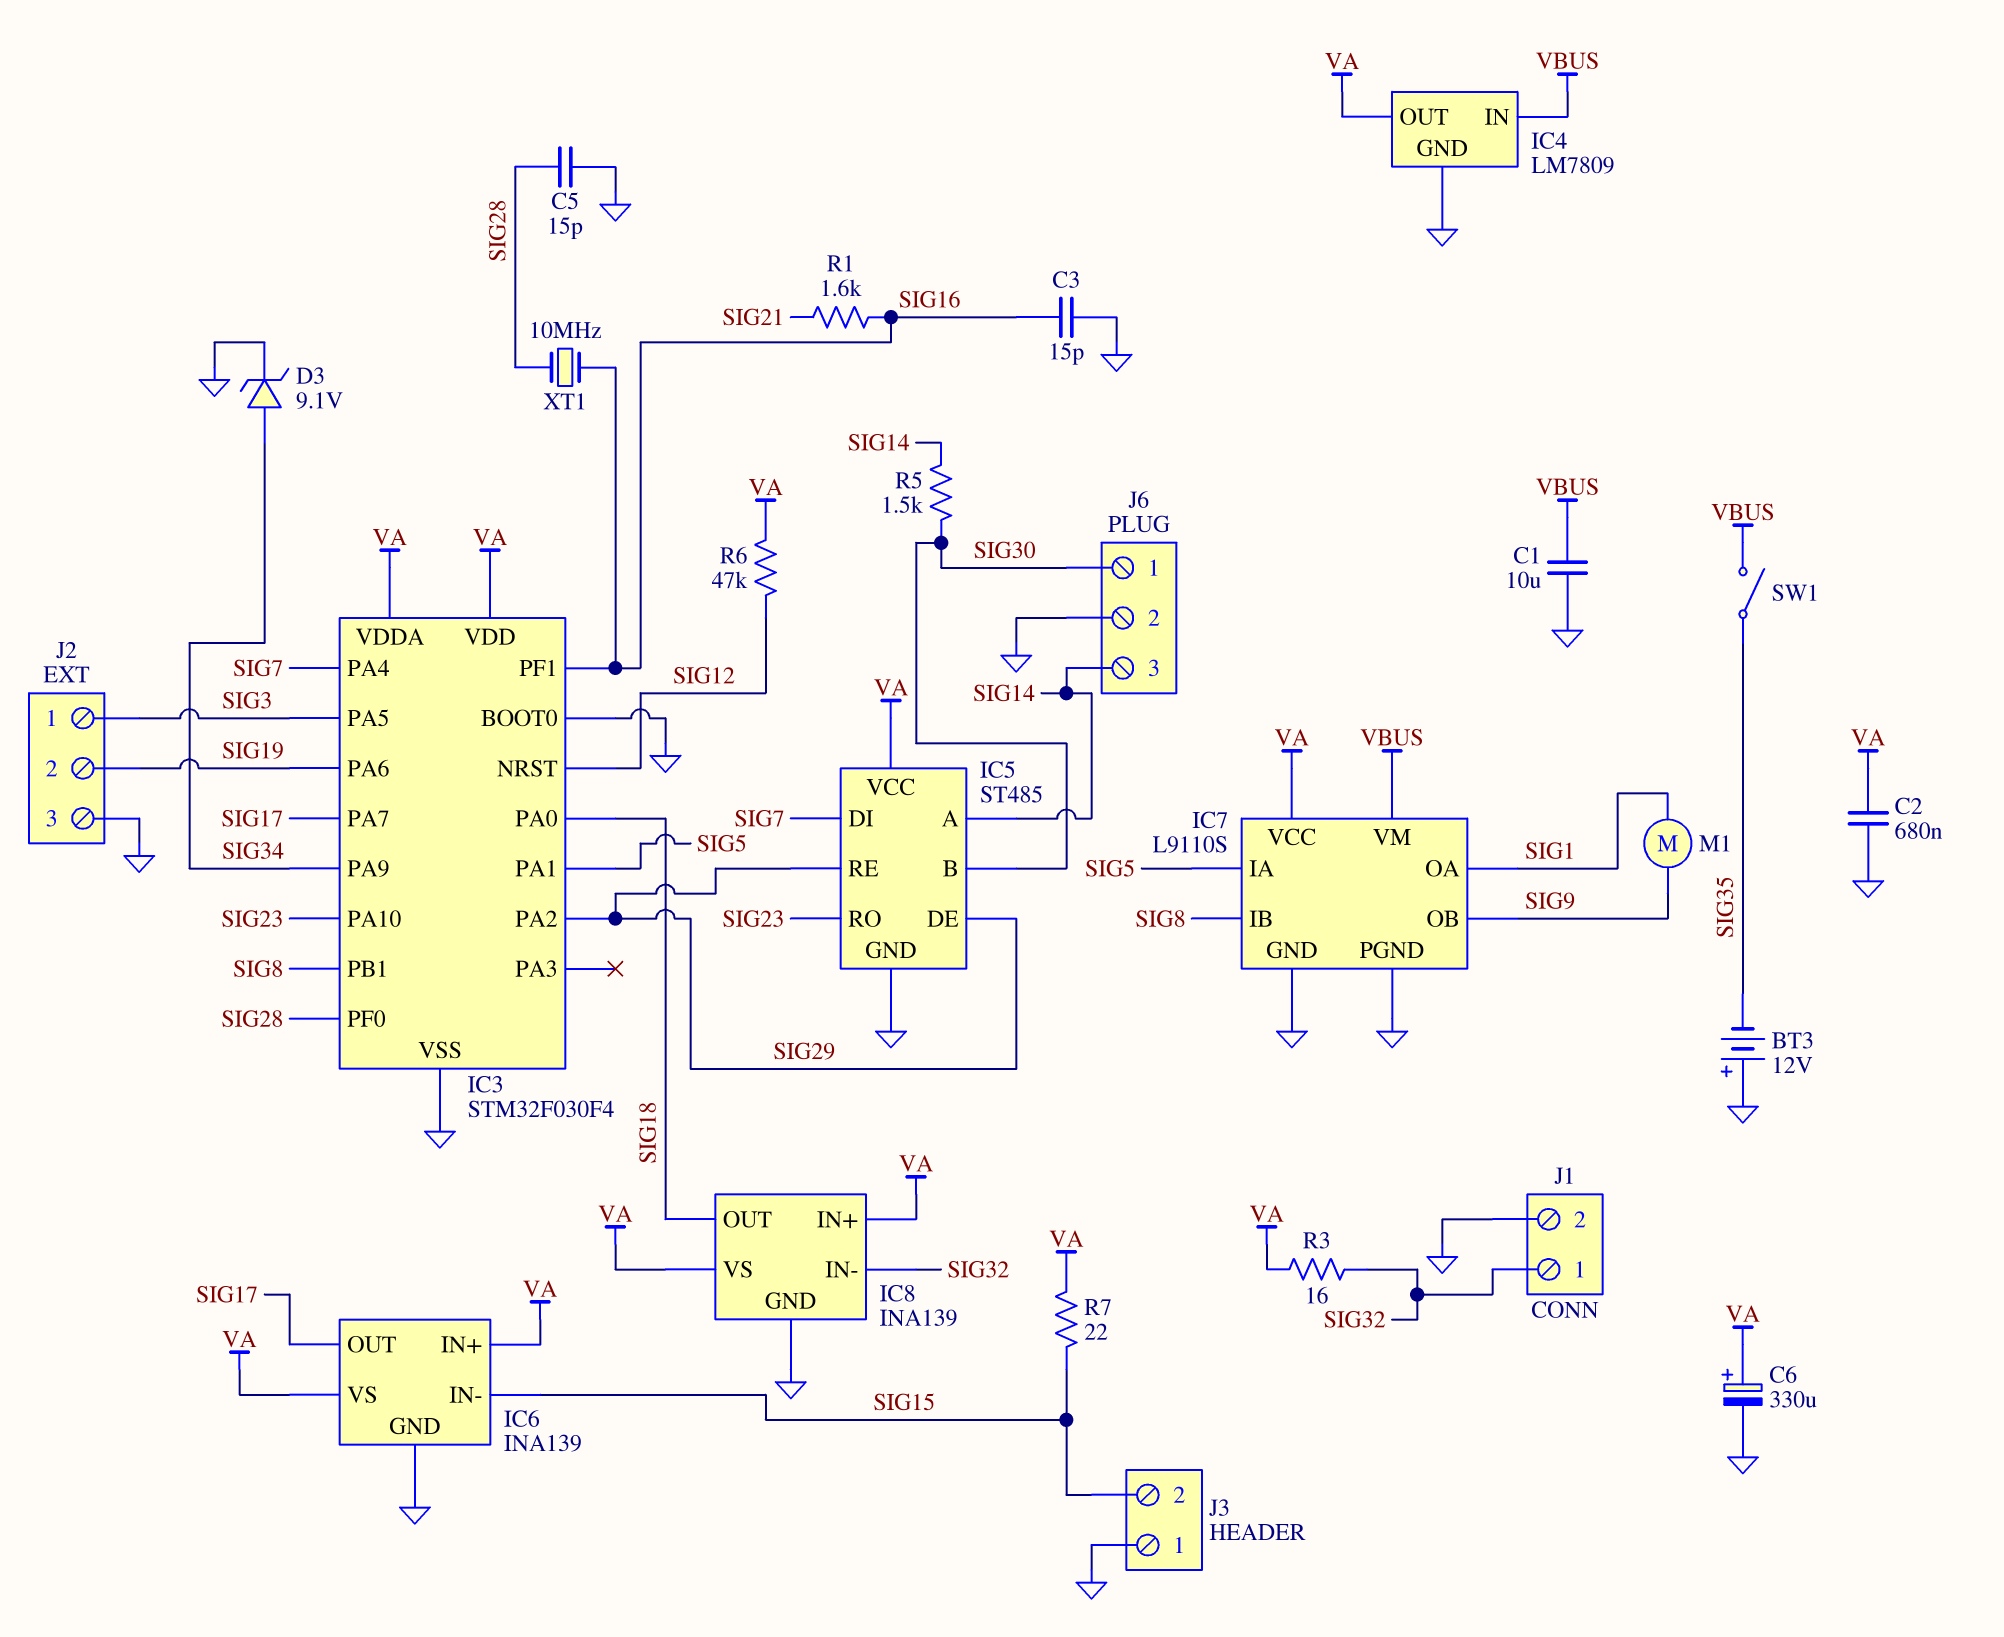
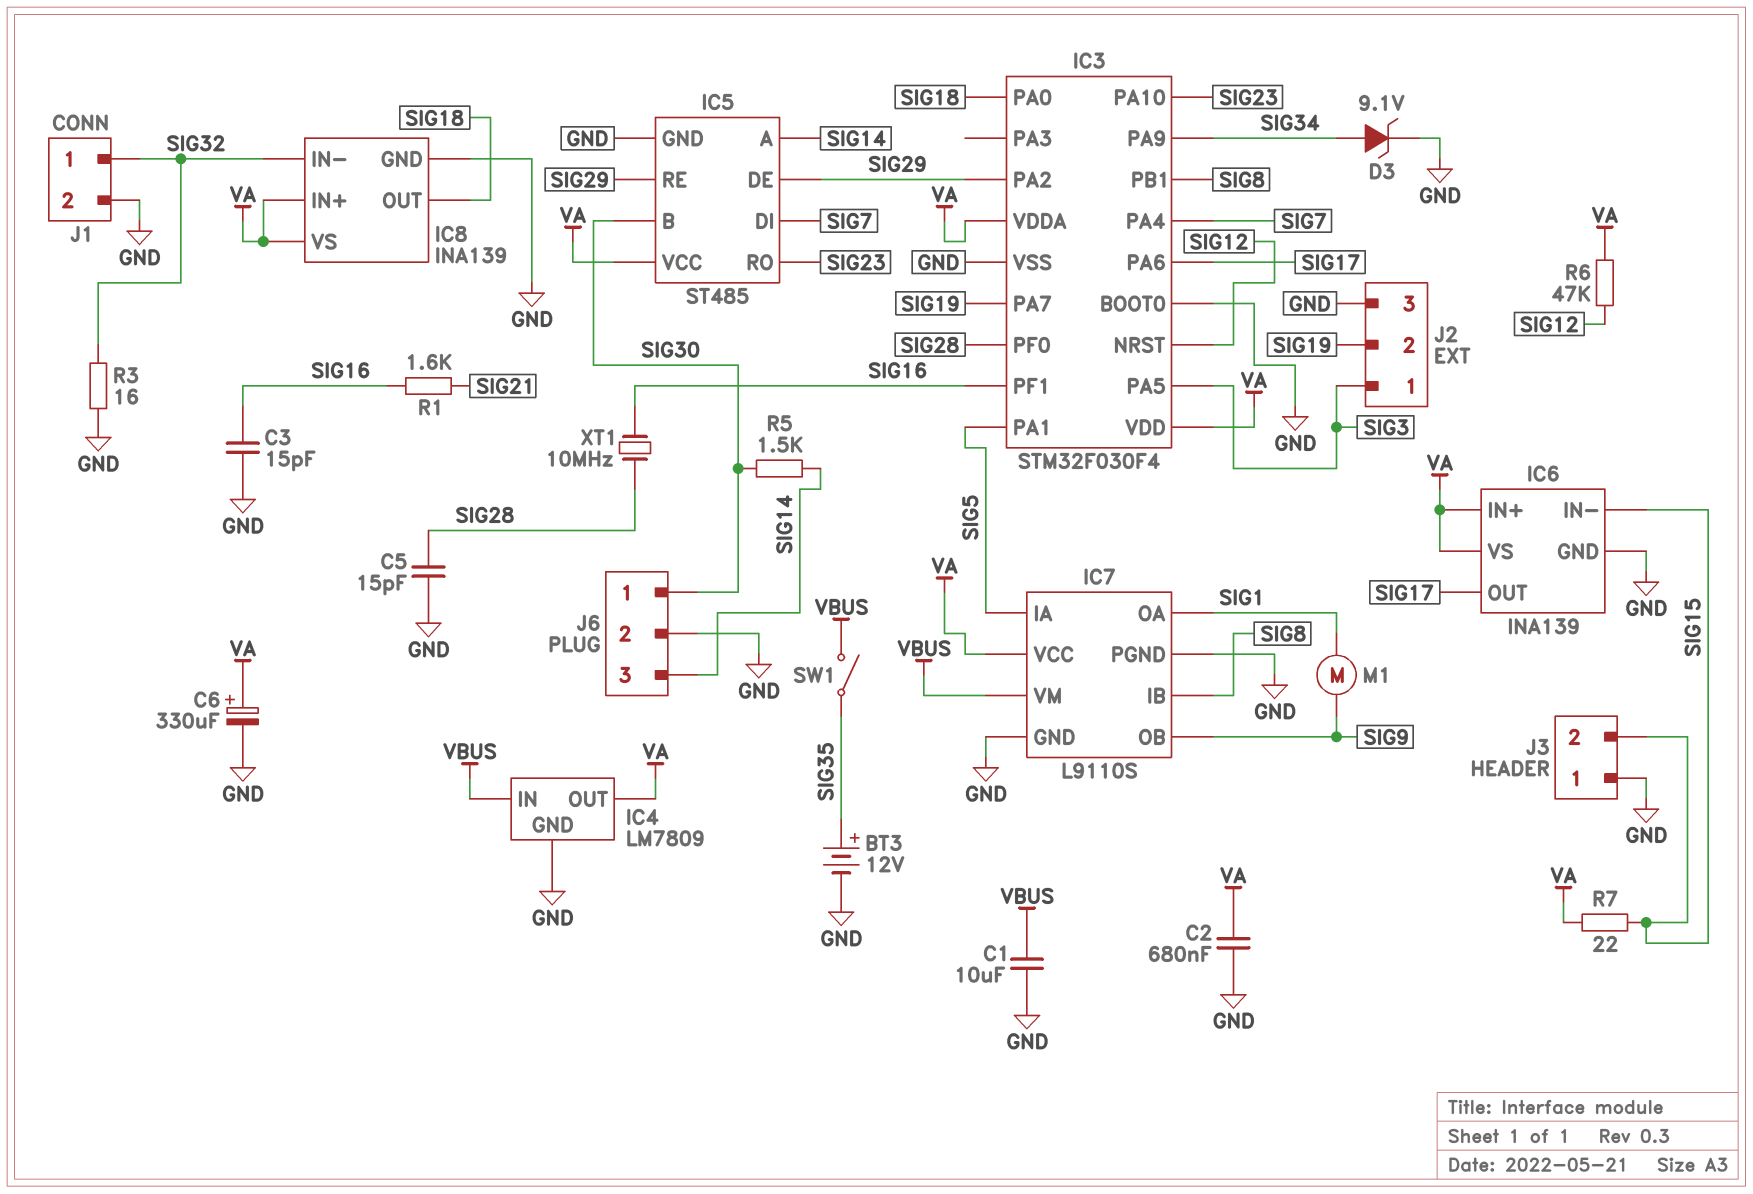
BT3: 12V (plus GND, minus SIG35) -> 12V (plus SIG35, minus GND)
IC3 pin PA6: SIG19 -> SIG17
IC3 pin PA7: SIG17 -> SIG19
R3: 16 (SIG32, VA) -> 16 (GND, SIG32)

